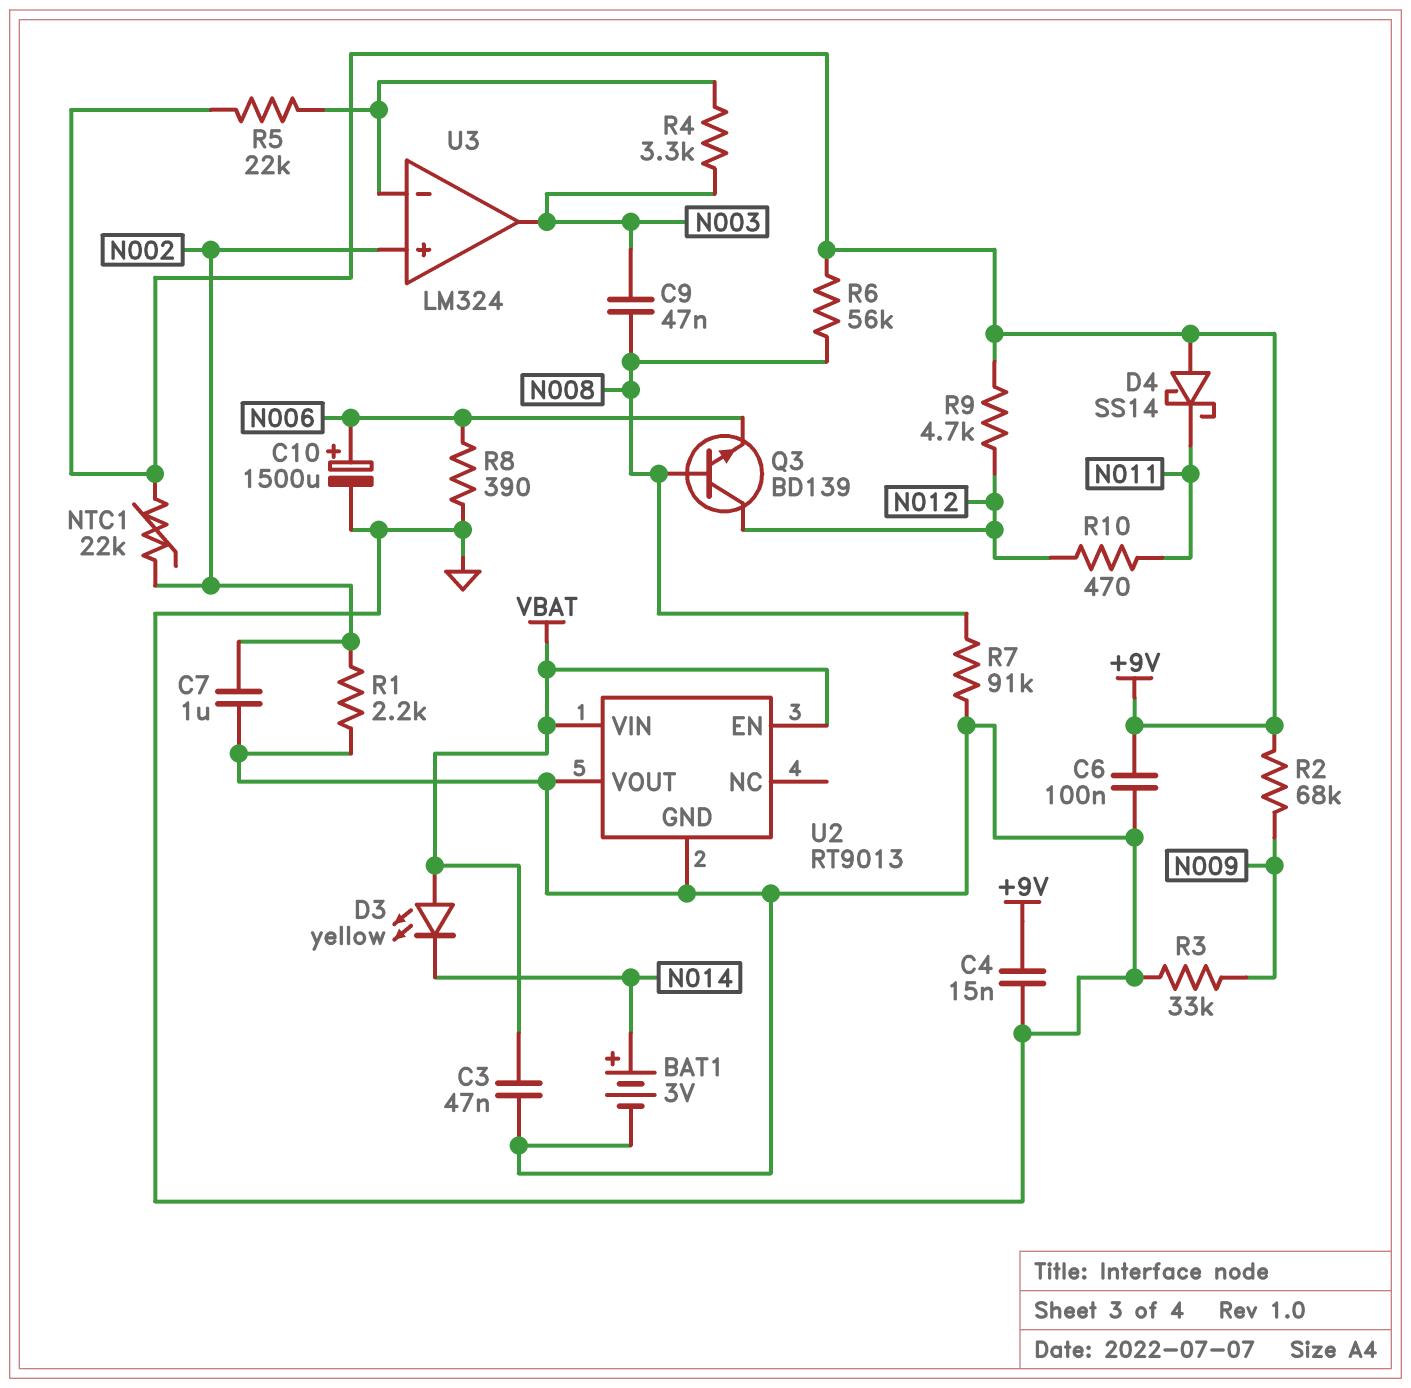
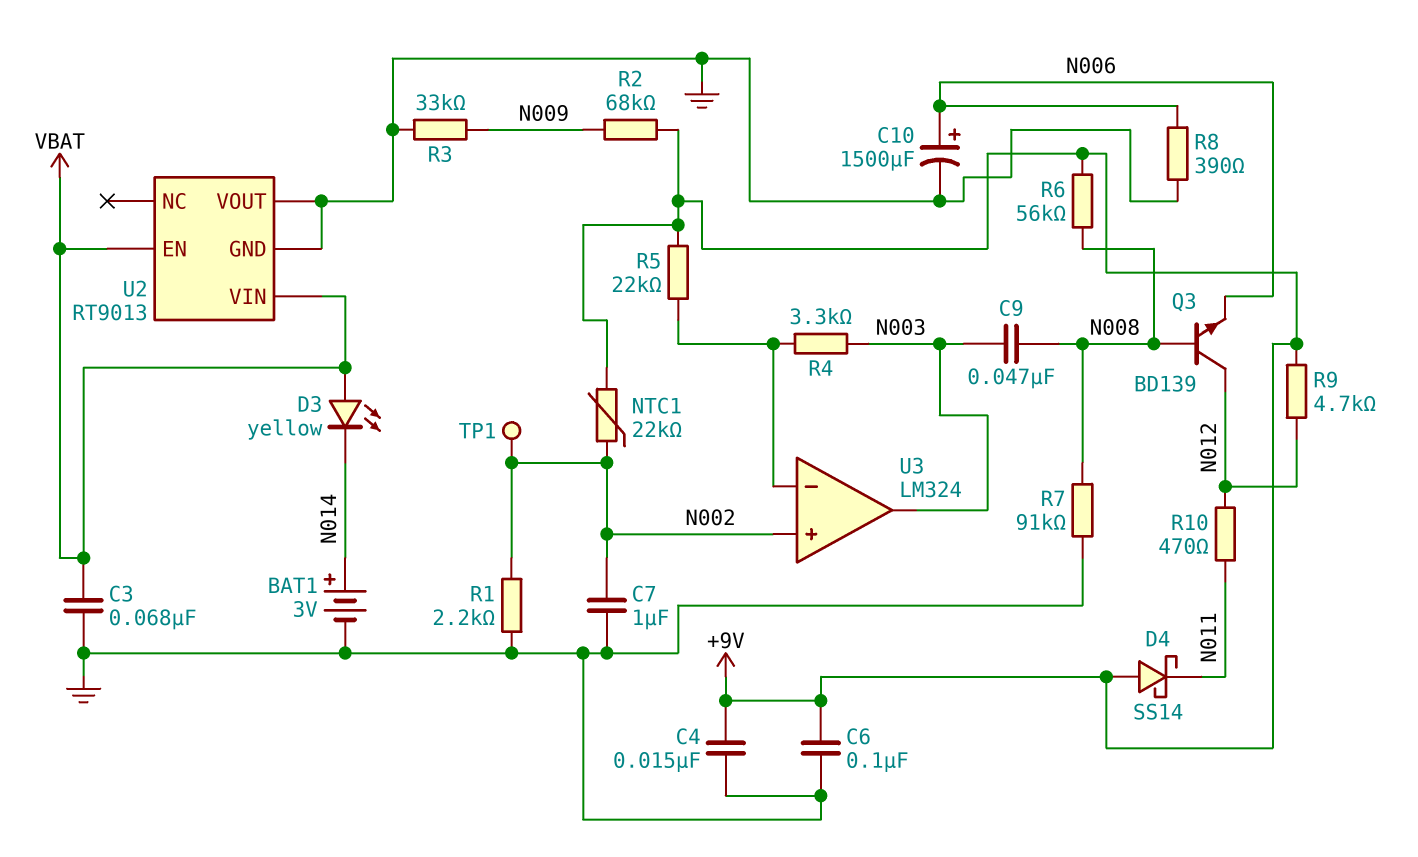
C3: 47nF (GND, VBAT) -> 68nF (GND, VBAT)
TP1: none -> test point (N002)

